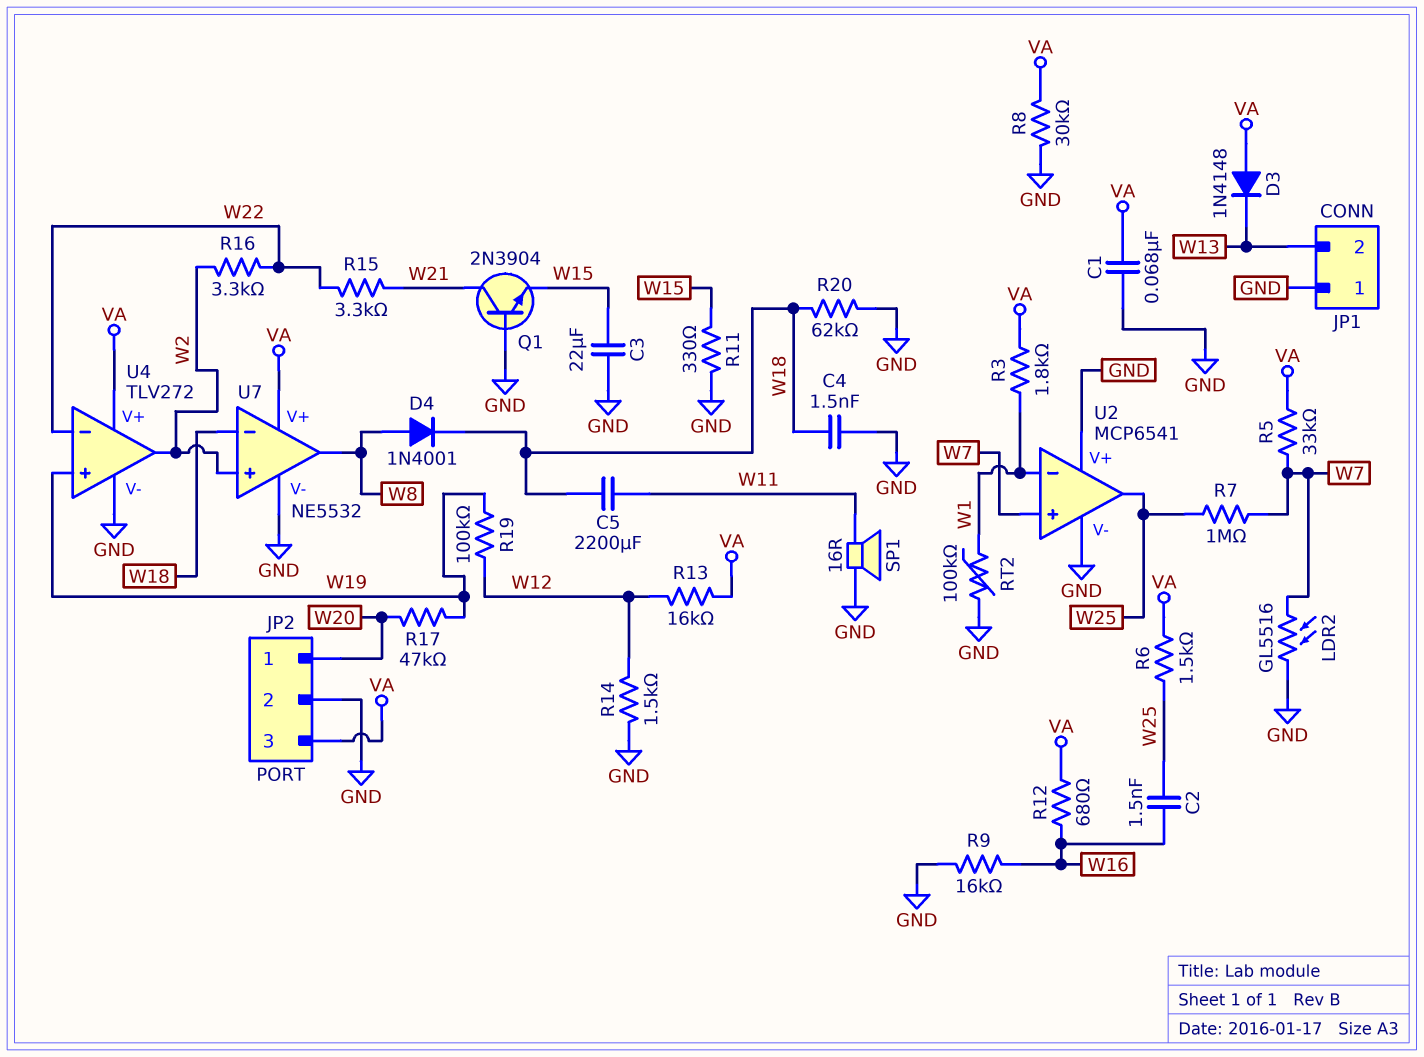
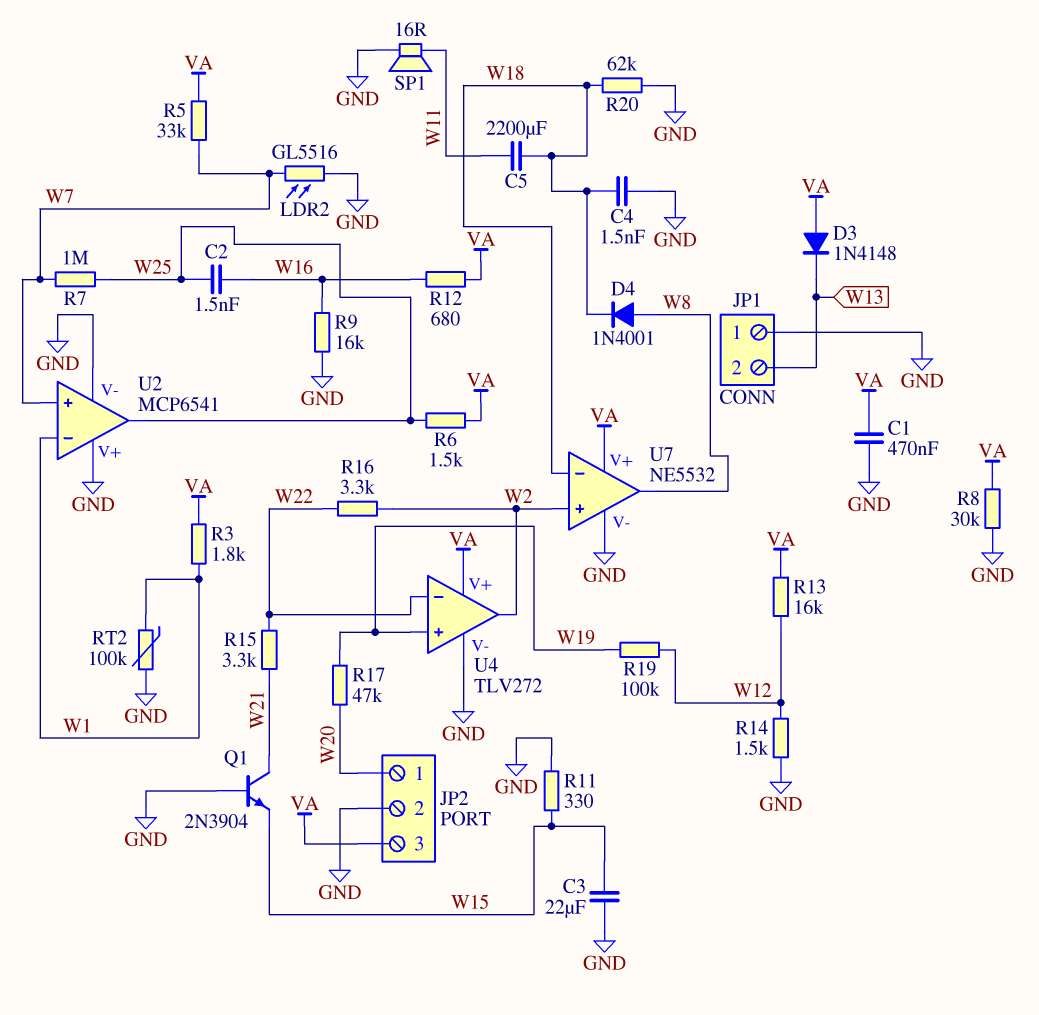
C1: 68nF (GND, VA) -> 470nF (GND, VA)

